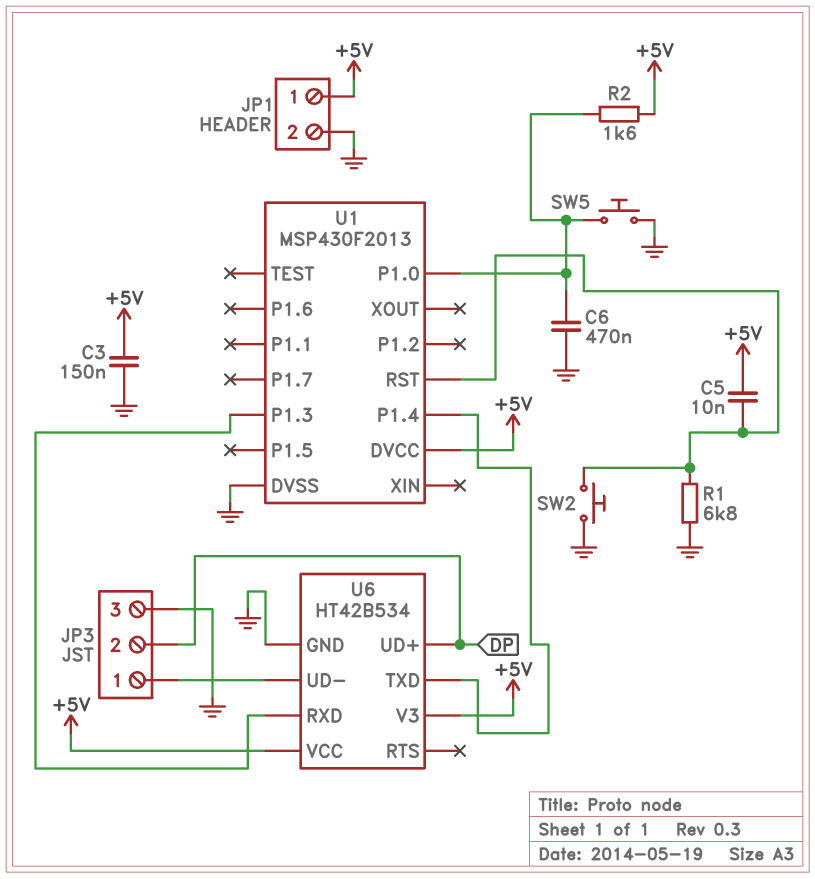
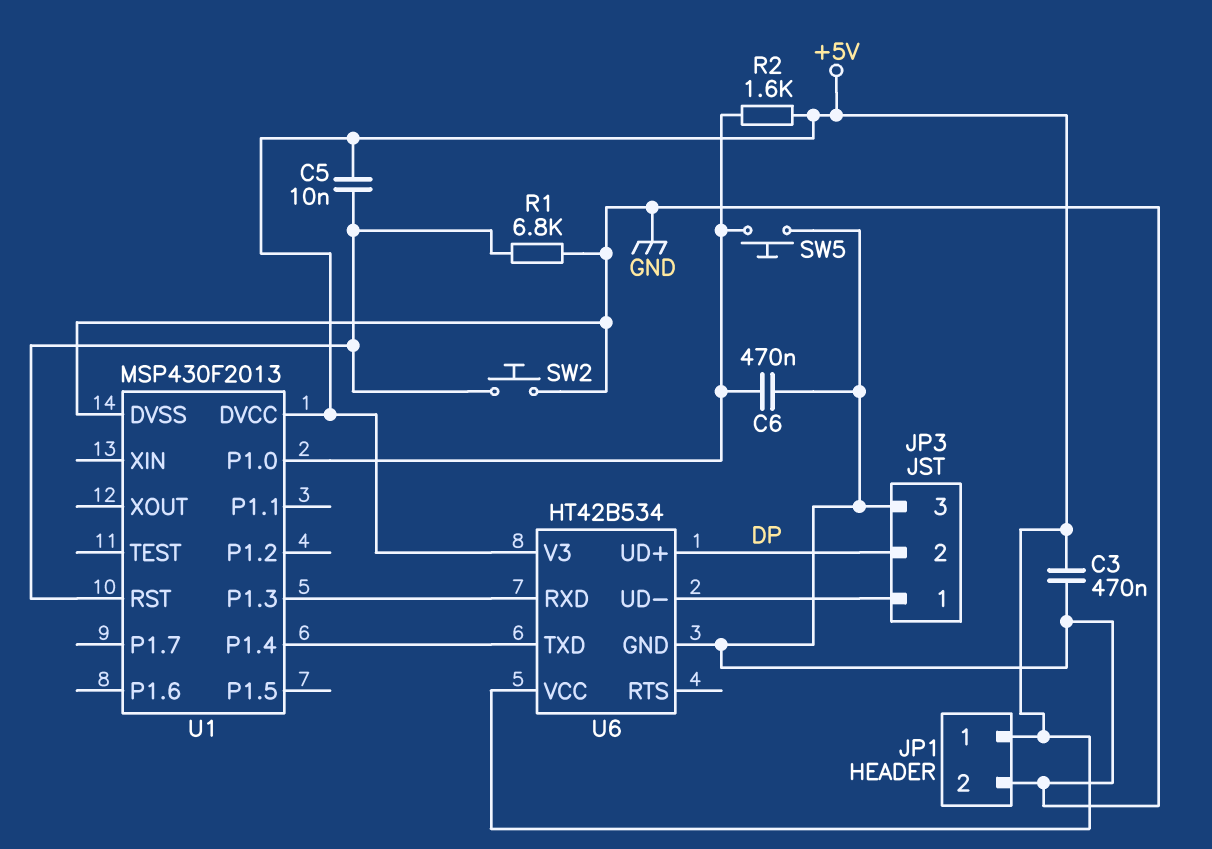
C3: 150nF (+5V, GND) -> 470nF (+5V, GND)

